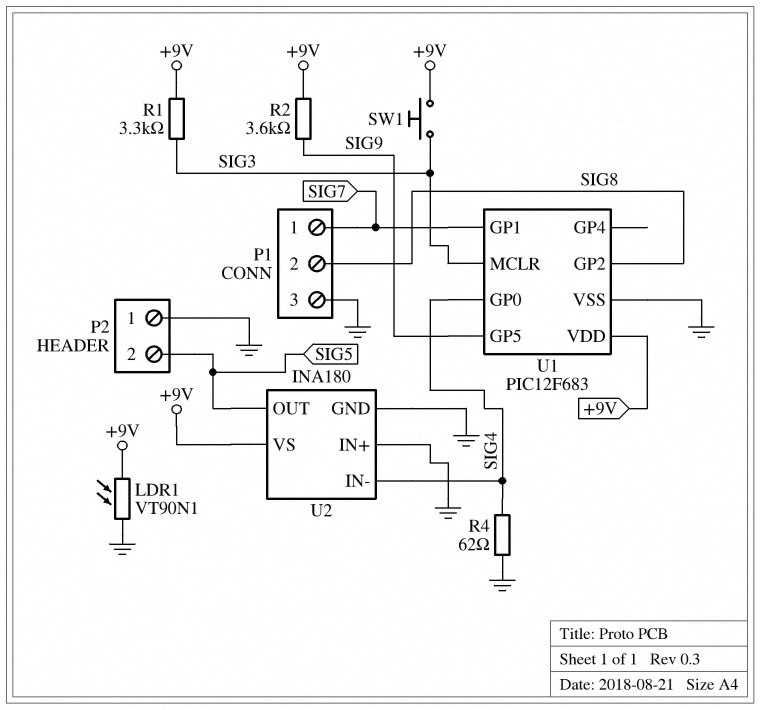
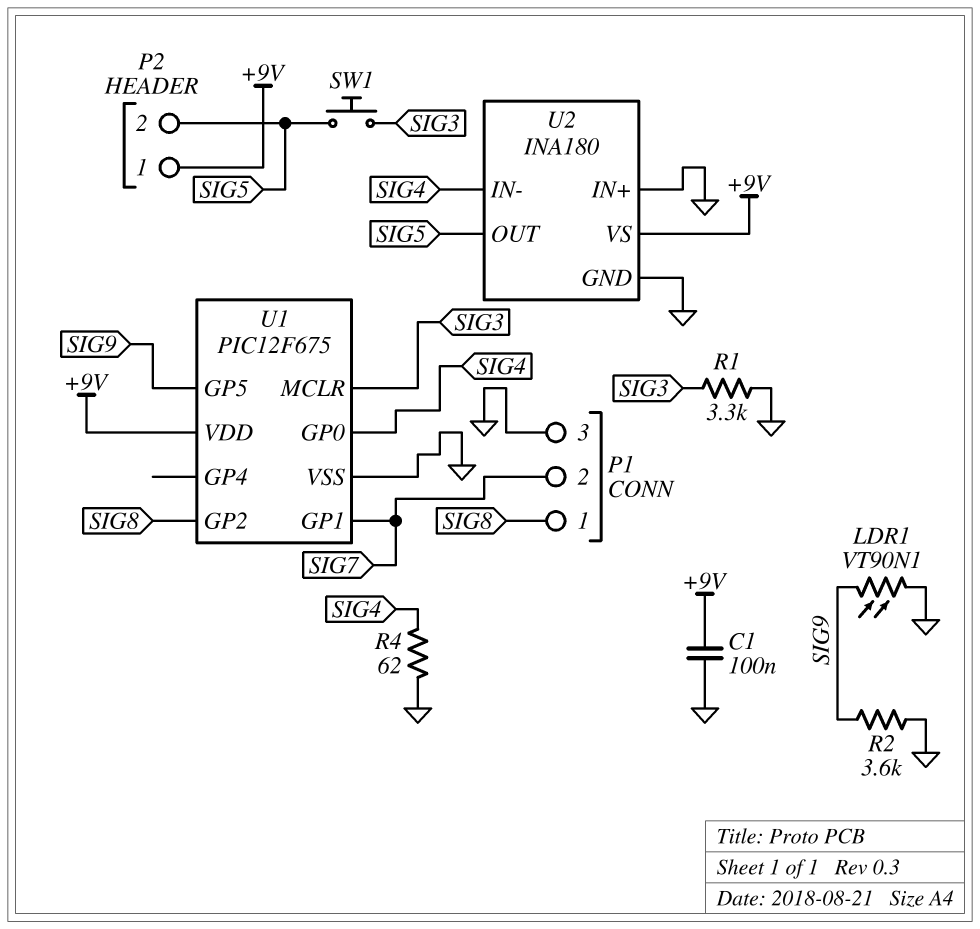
C1: none -> 100nF (+9V, GND)
LDR1: VT90N1 (+9V, GND) -> VT90N1 (GND, SIG9)
P1 pin 1: SIG7 -> SIG8
P1 pin 2: SIG8 -> SIG7
P2 pin 1: GND -> +9V
R1: 3.3k (+9V, SIG3) -> 3.3k (GND, SIG3)
R2: 3.6k (+9V, SIG9) -> 3.6k (GND, SIG9)
SW1: button (+9V, SIG3) -> button (SIG3, SIG5)
U1: PIC12F683 -> PIC12F675

